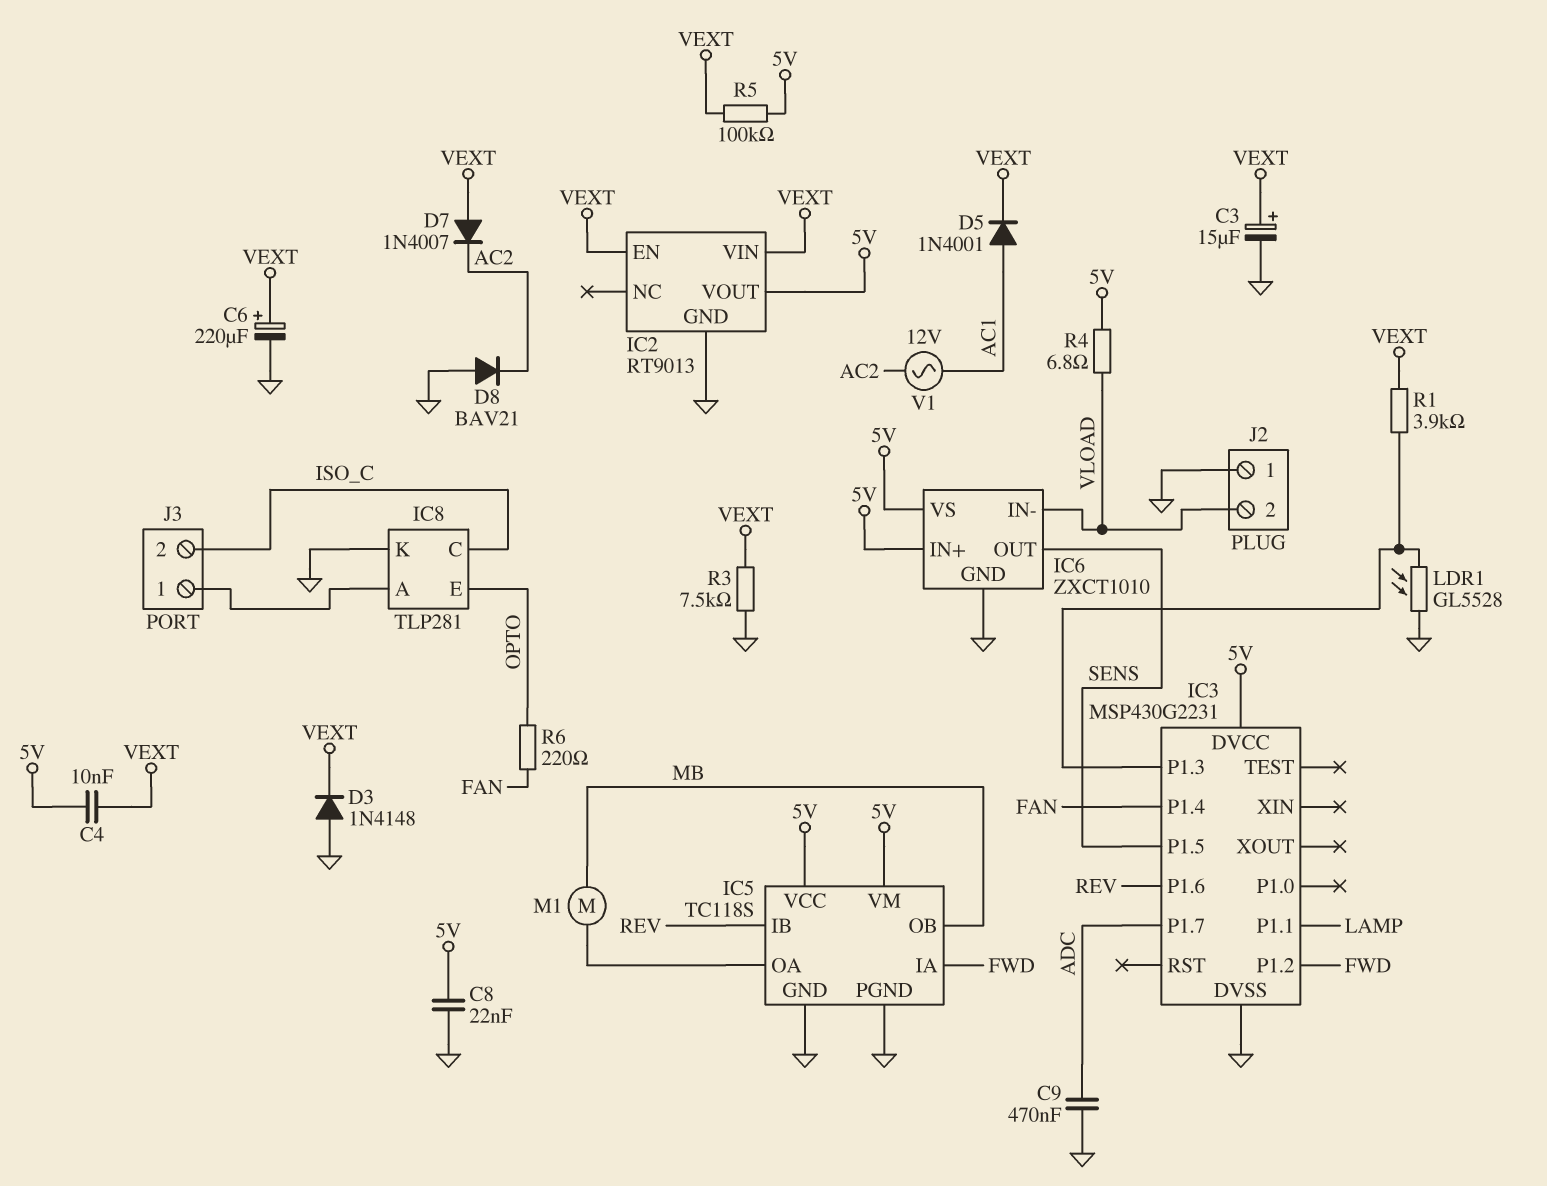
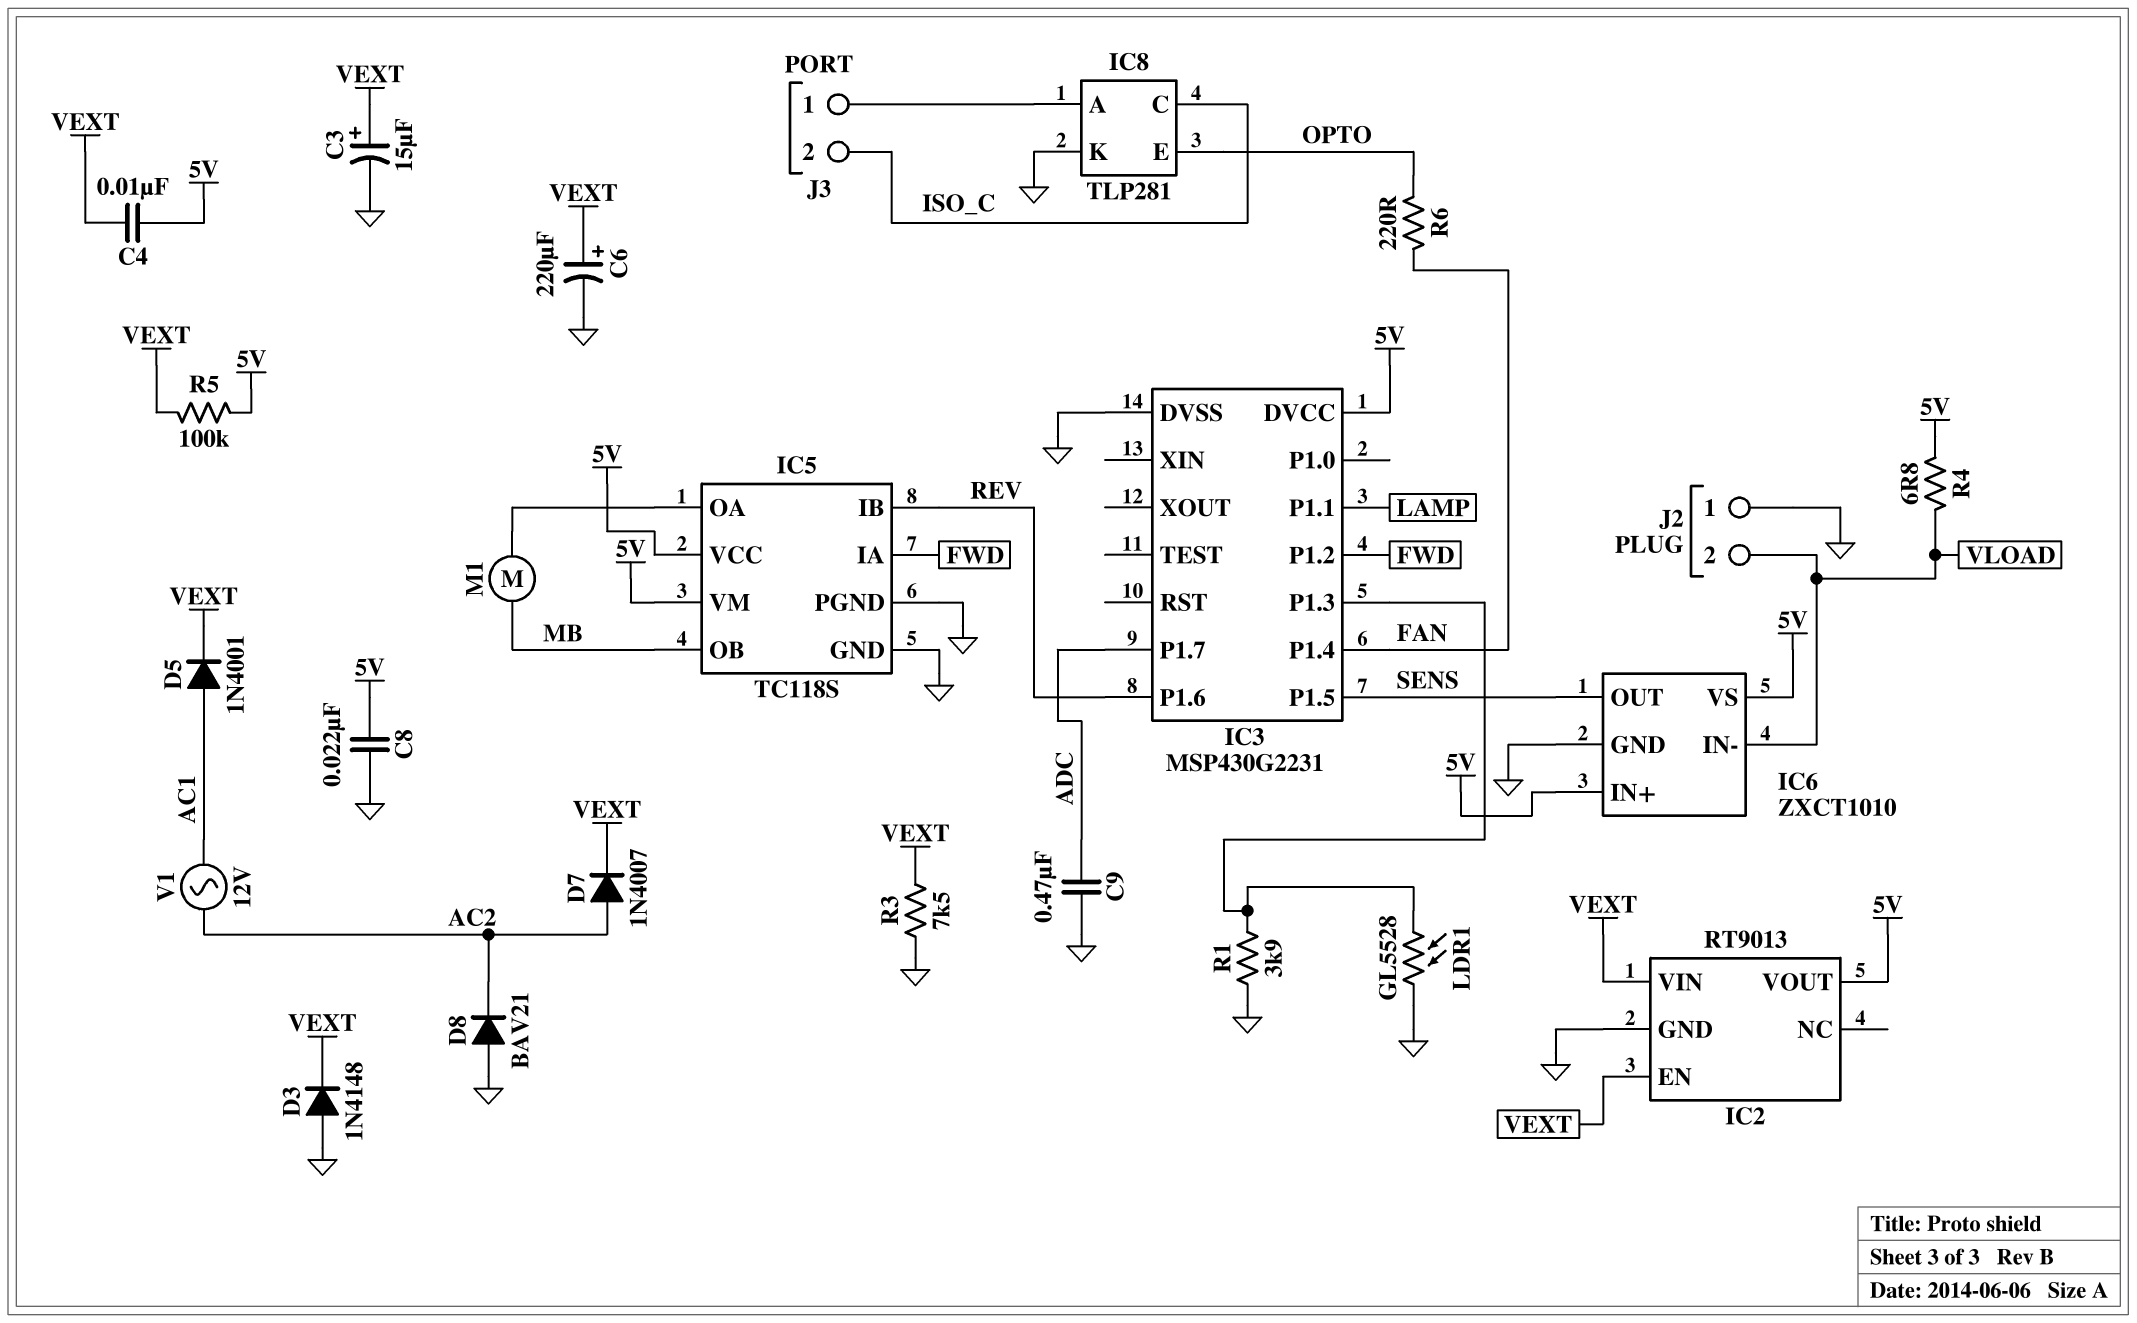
D7: diode 1N4007 (A VEXT, K AC2) -> diode 1N4007 (A AC2, K VEXT)
R1: 3.9k (IC3/P1.3, VEXT) -> 3.9k (GND, IC3/P1.3)

